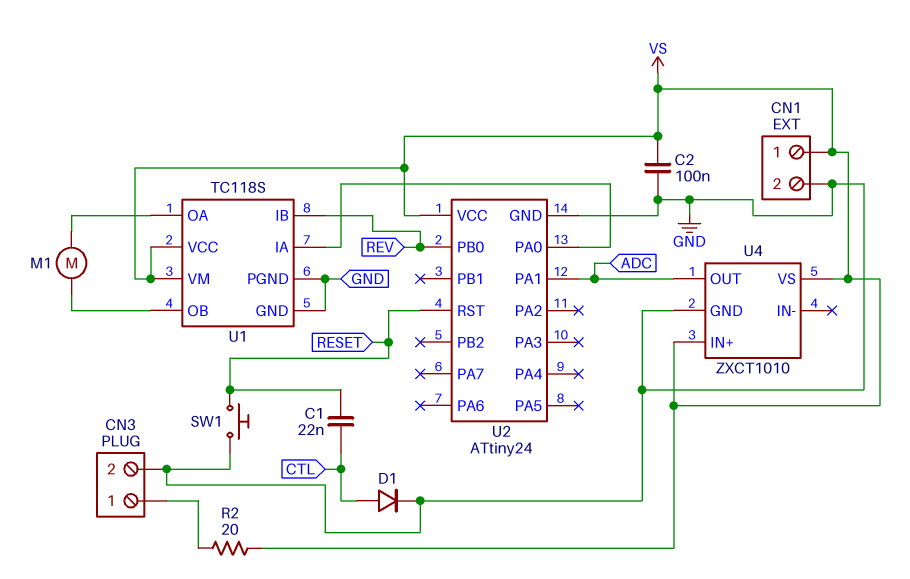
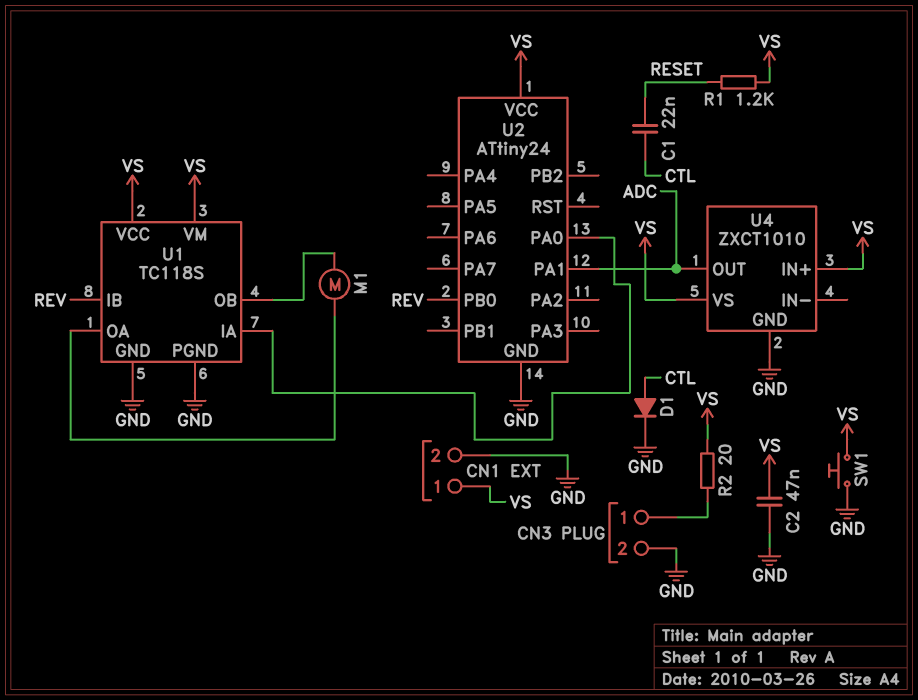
C2: 100nF (GND, VS) -> 47nF (GND, VS)
R1: none -> 1.2k (RESET, VS)
SW1: button (GND, RESET) -> button (GND, VS)
U2 pin RST: RESET -> none

